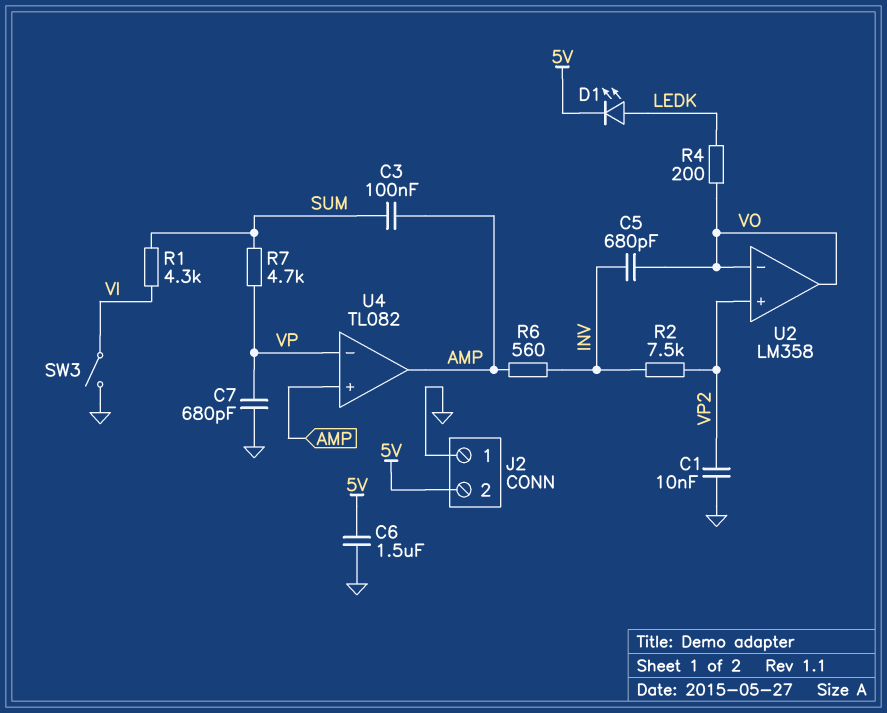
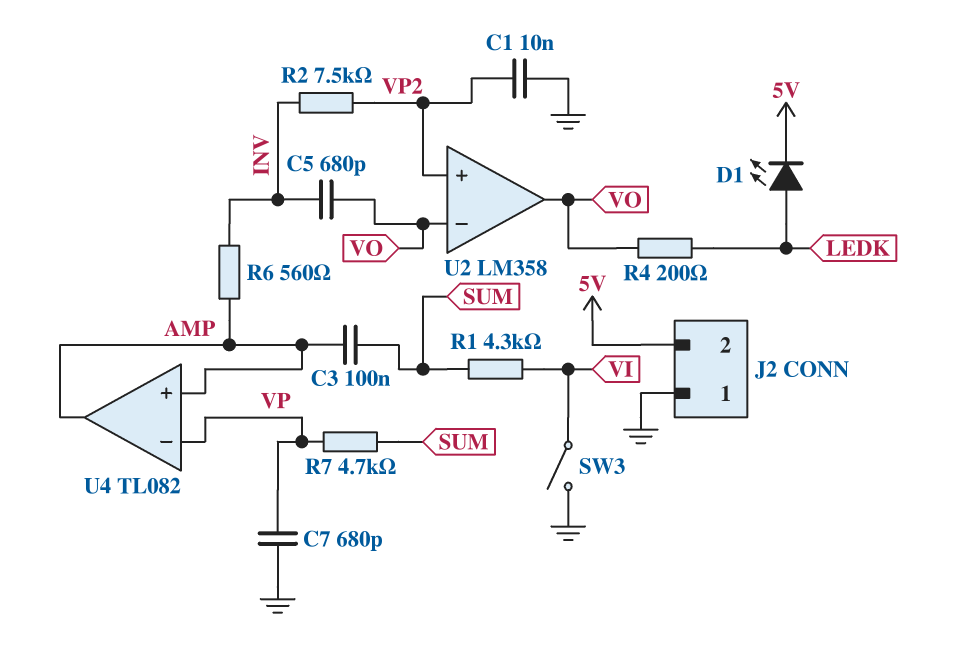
C6: 1.5uF (5V, GND) -> none

